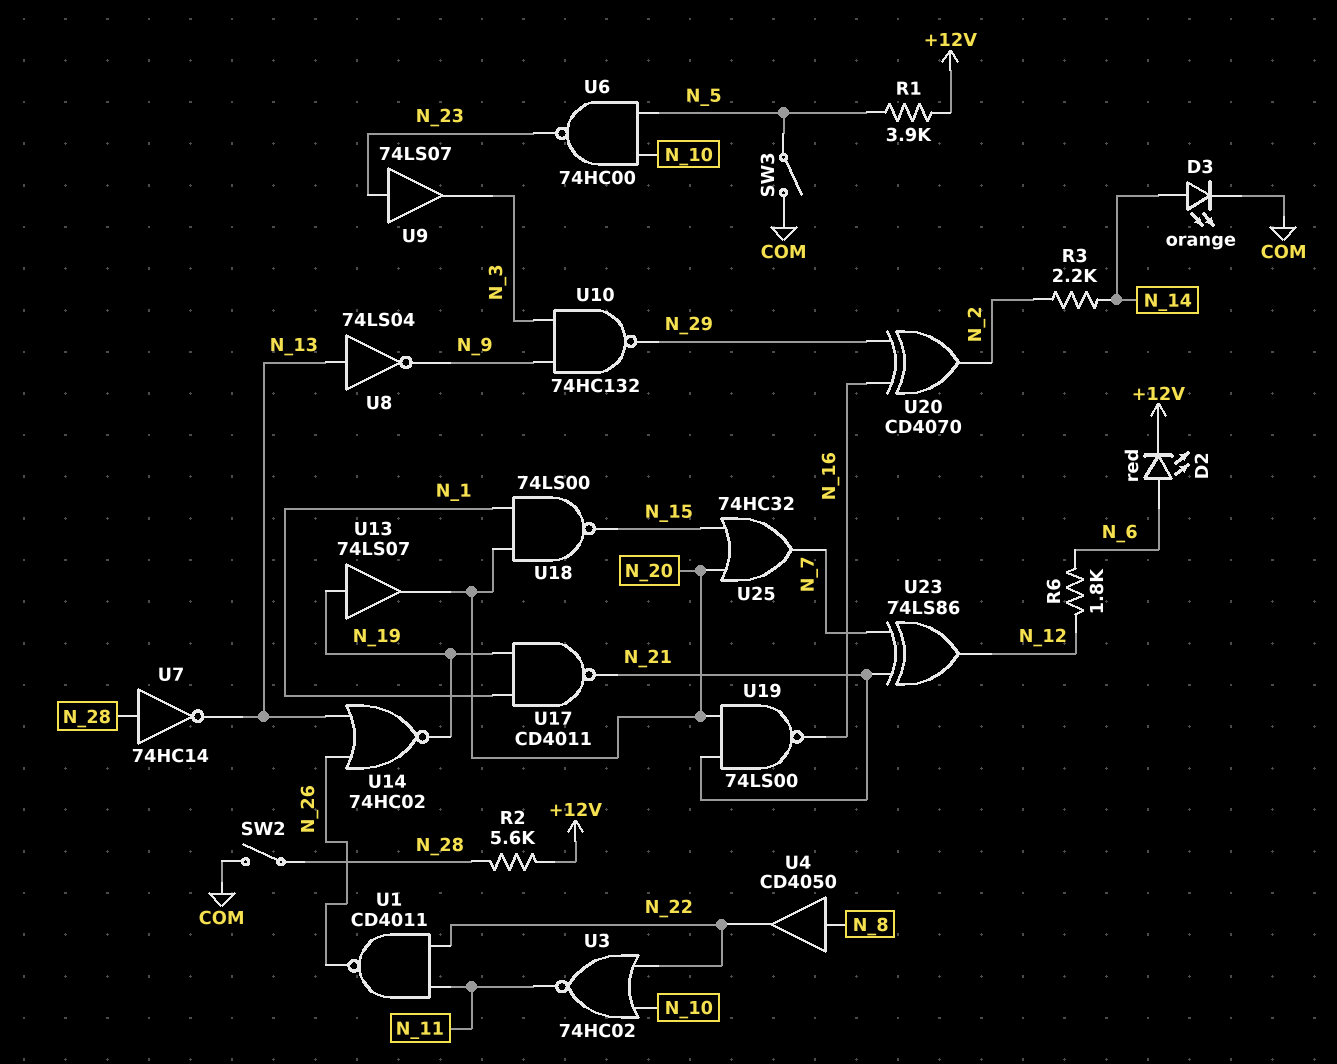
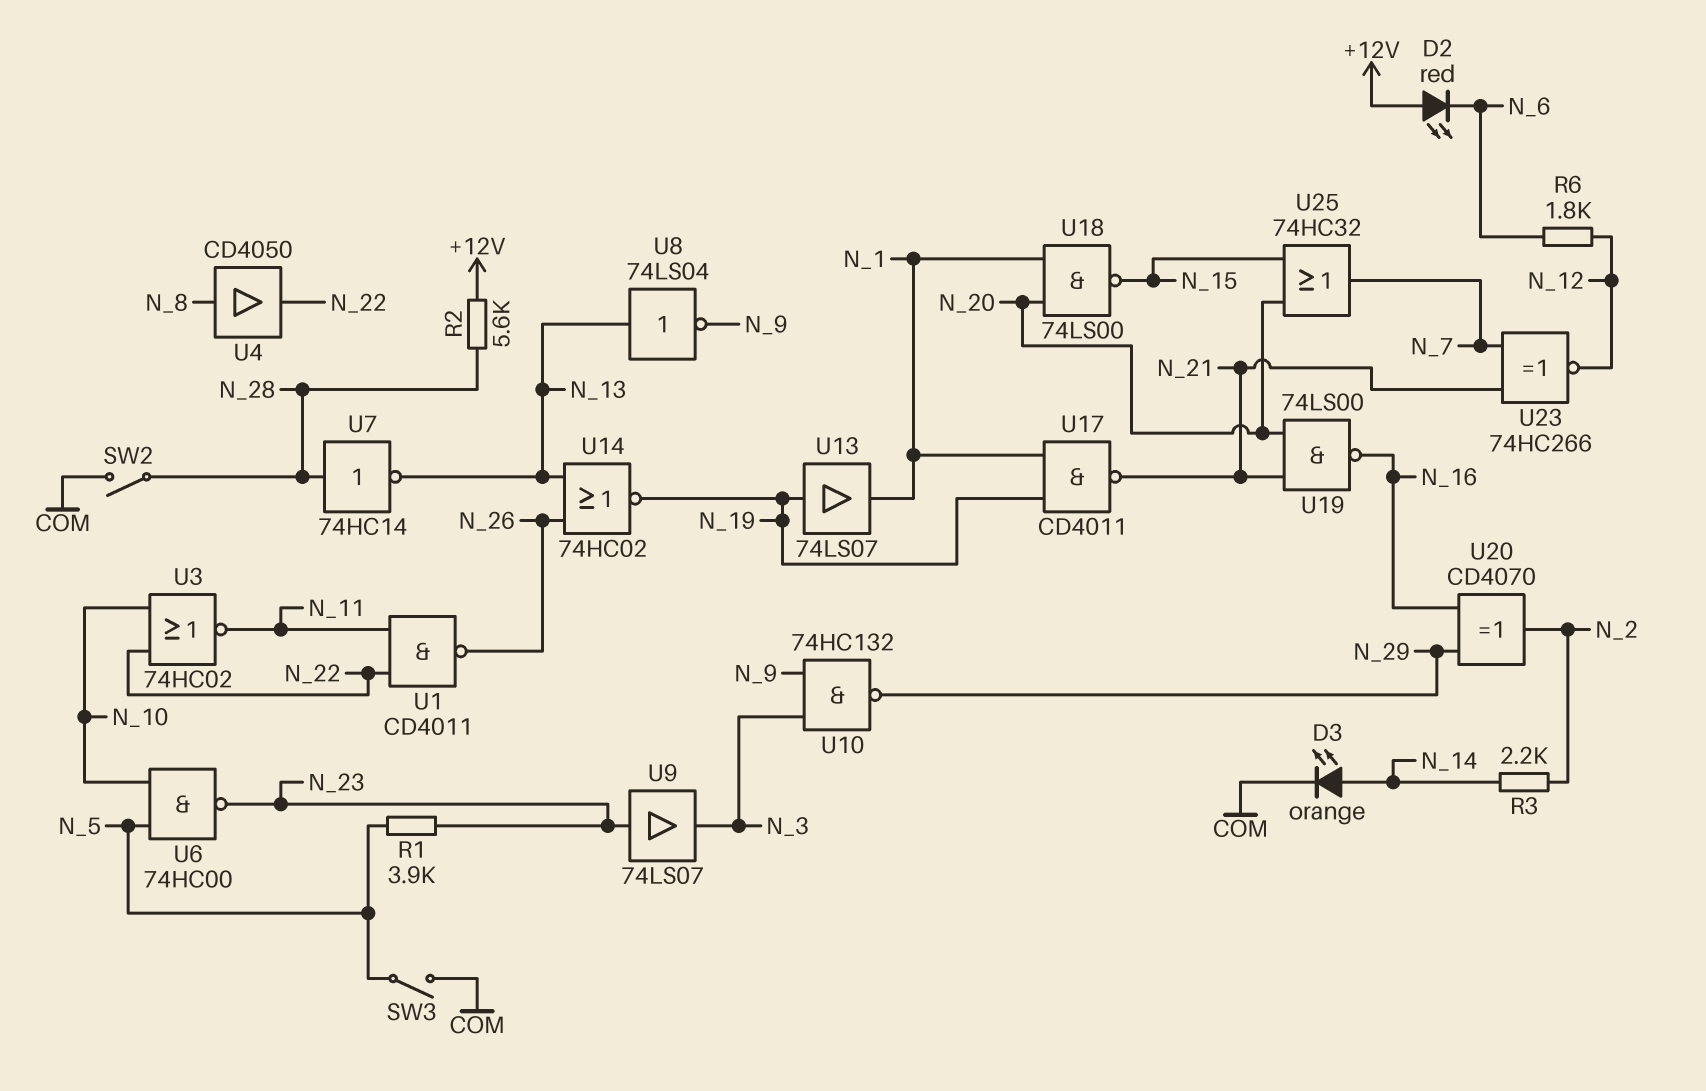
D2: LED red (A N_6, K +12V) -> LED red (A +12V, K N_6)
R1: 3.9k (+12V, N_5) -> 3.9k (N_5, N_23)
U13: buffer 74LS07 (in N_19, out N_20) -> buffer 74LS07 (in N_19, out N_1)
U23: XOR 74LS86 (in N_7, in N_21, out N_12) -> XNOR 74HC266 (in N_7, in N_21, out N_12)

